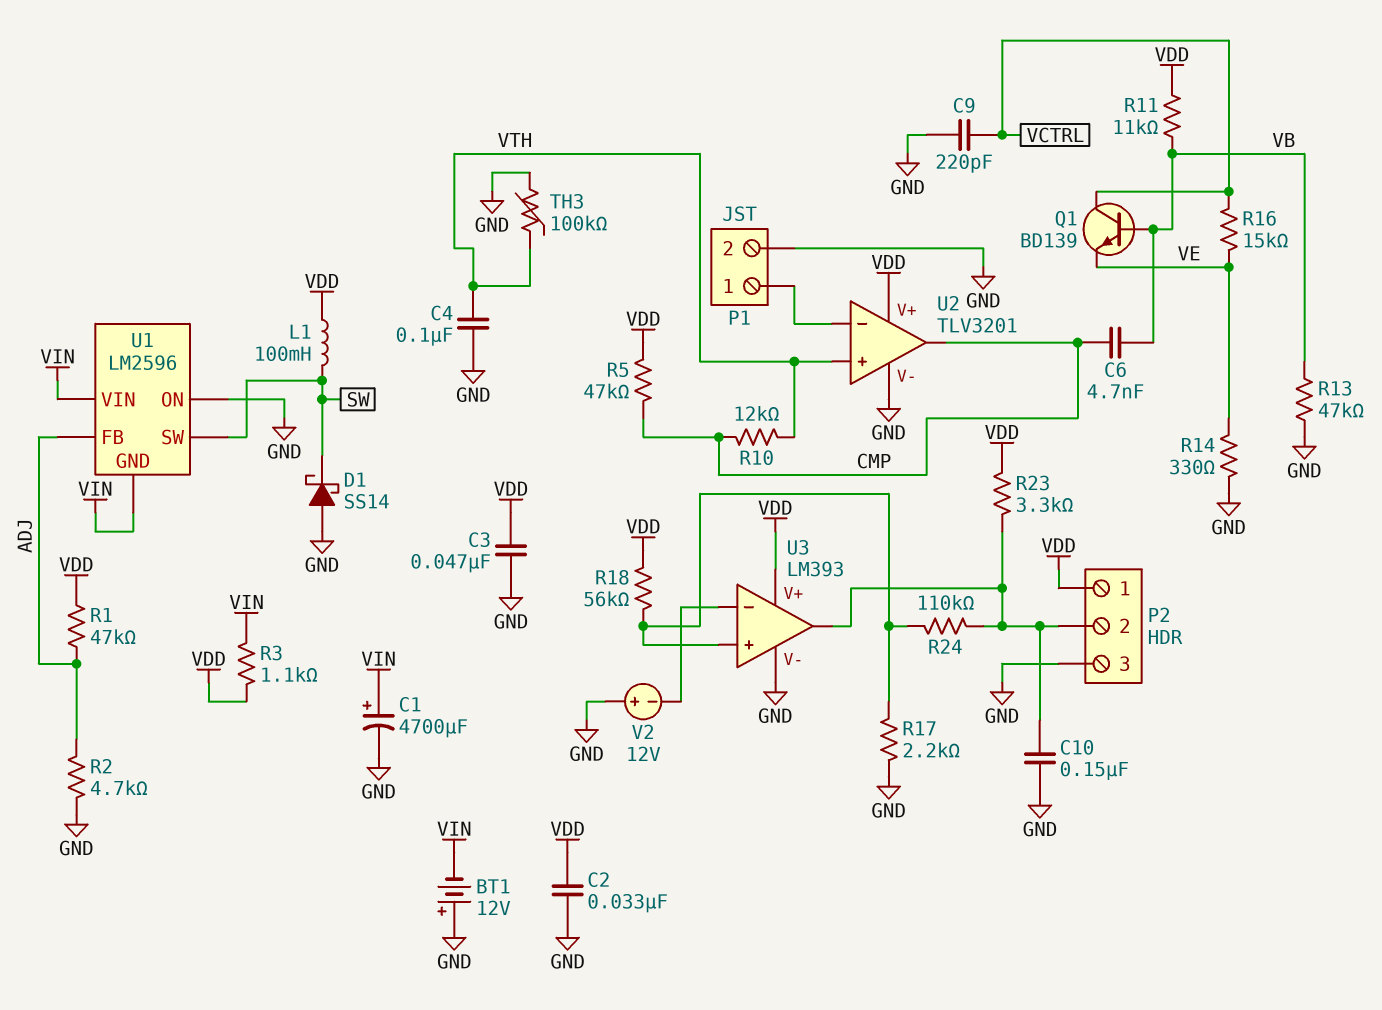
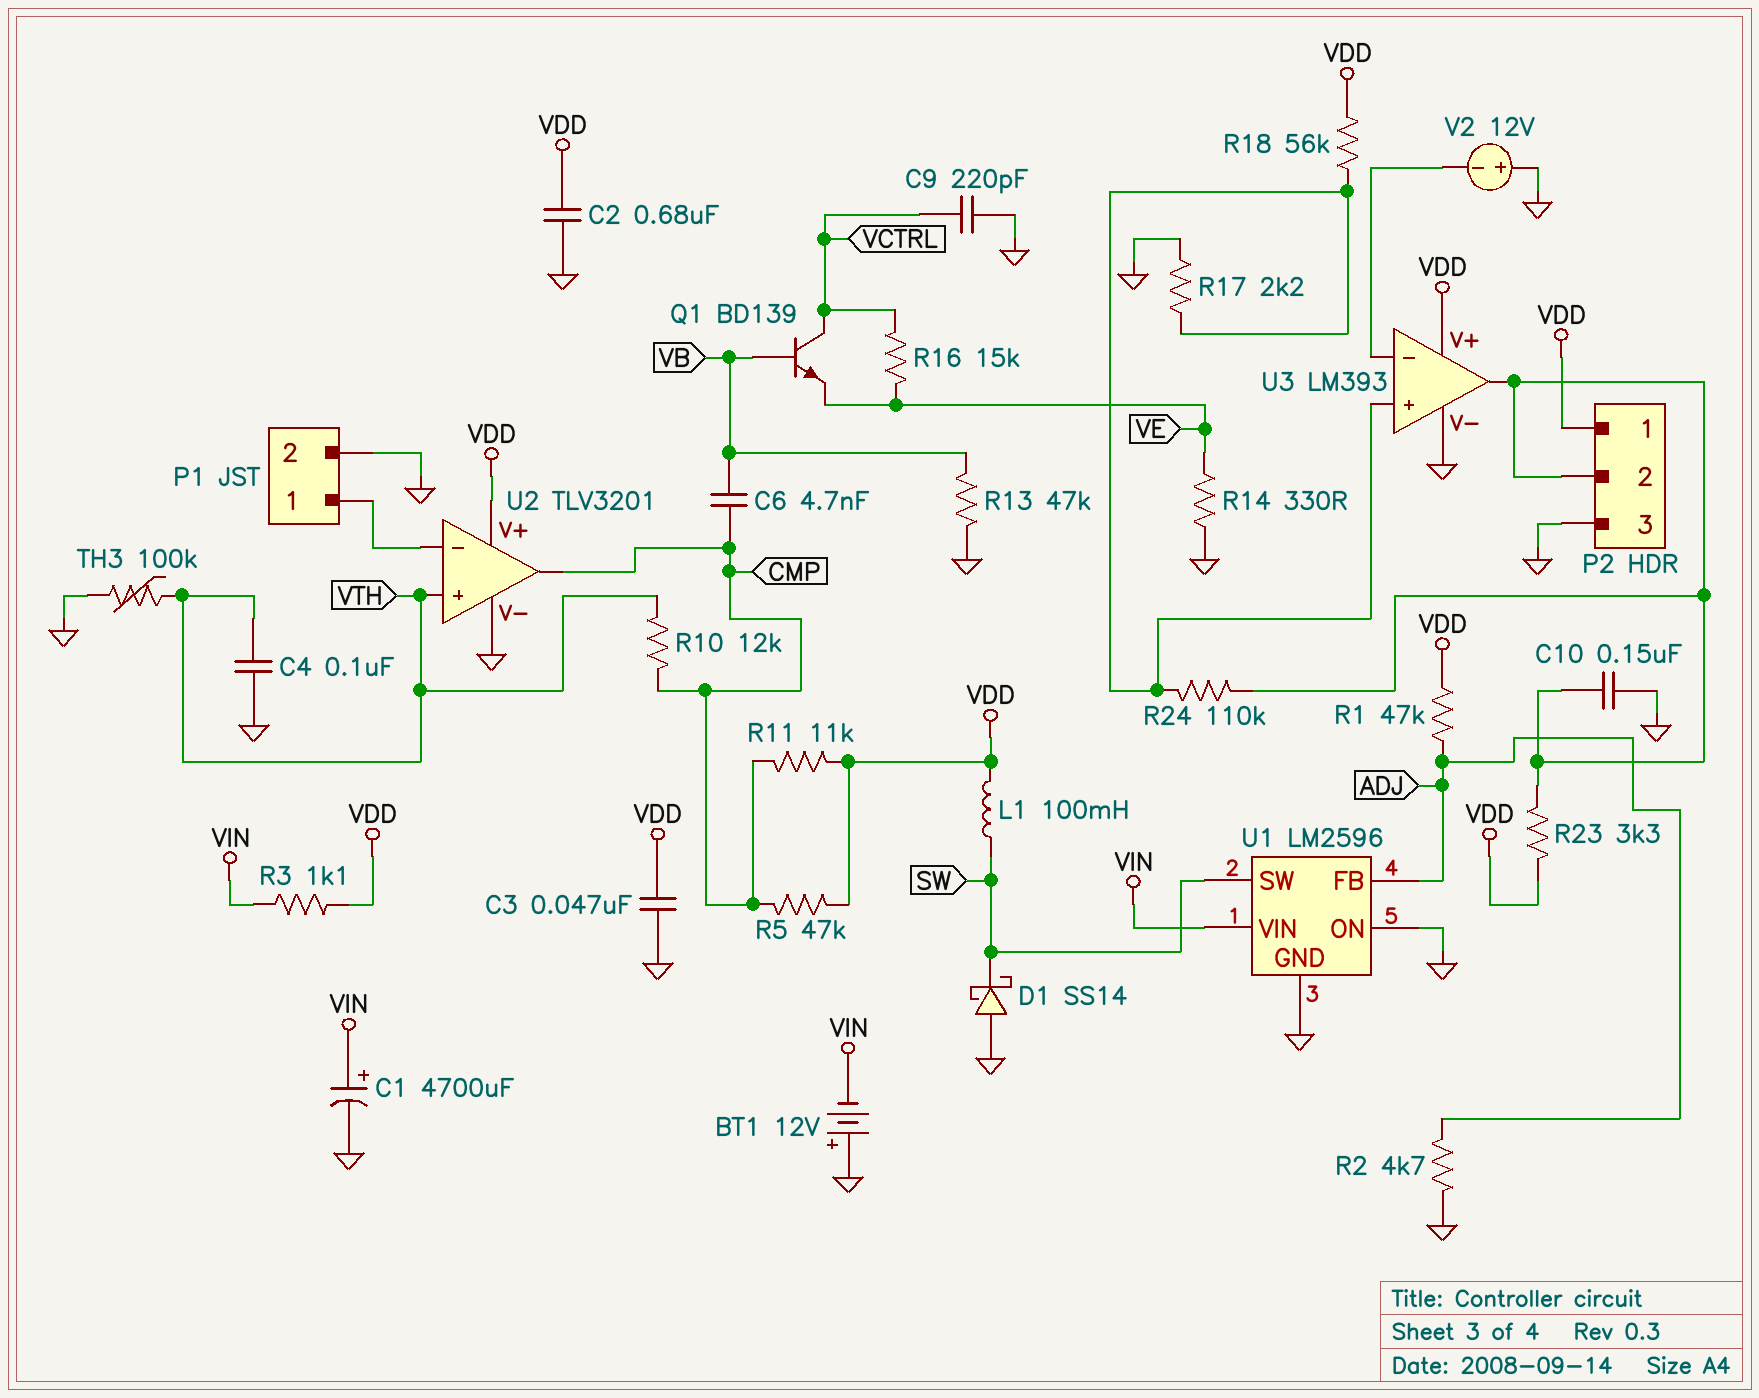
C2: 33nF (GND, VDD) -> 680nF (GND, VDD)
R11: 11k (VB, VDD) -> 11k (CMP, VDD)
U1 pin GND: VIN -> GND

